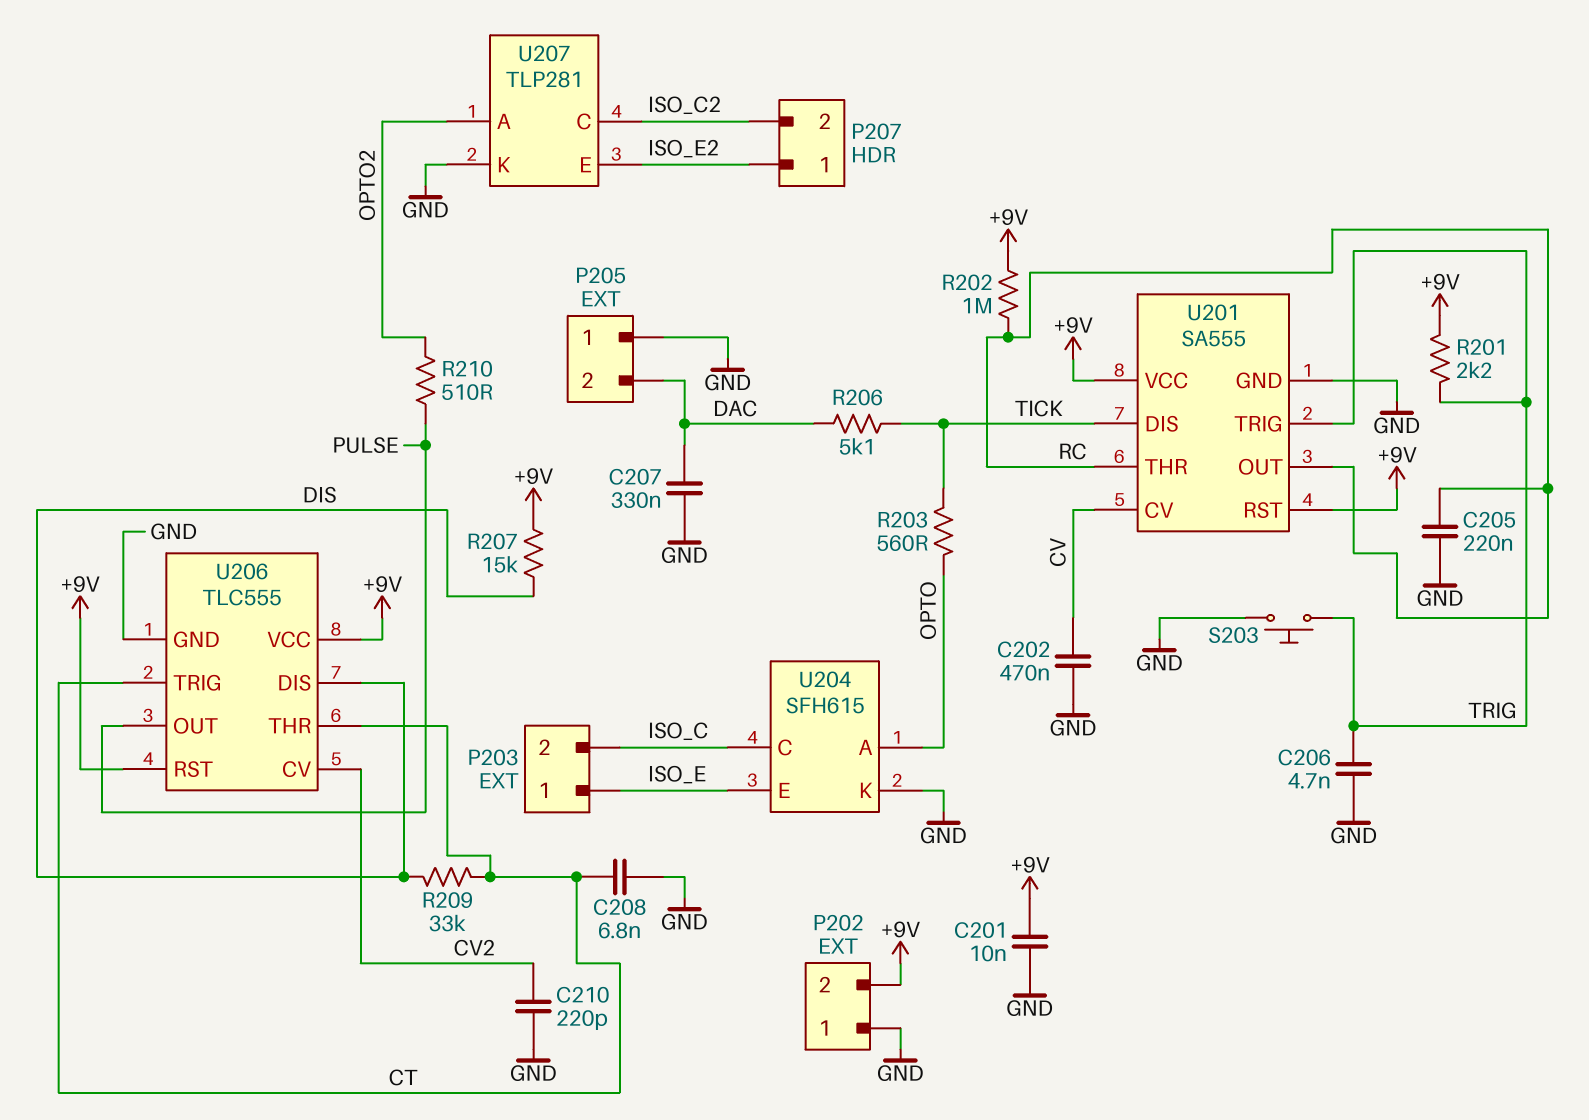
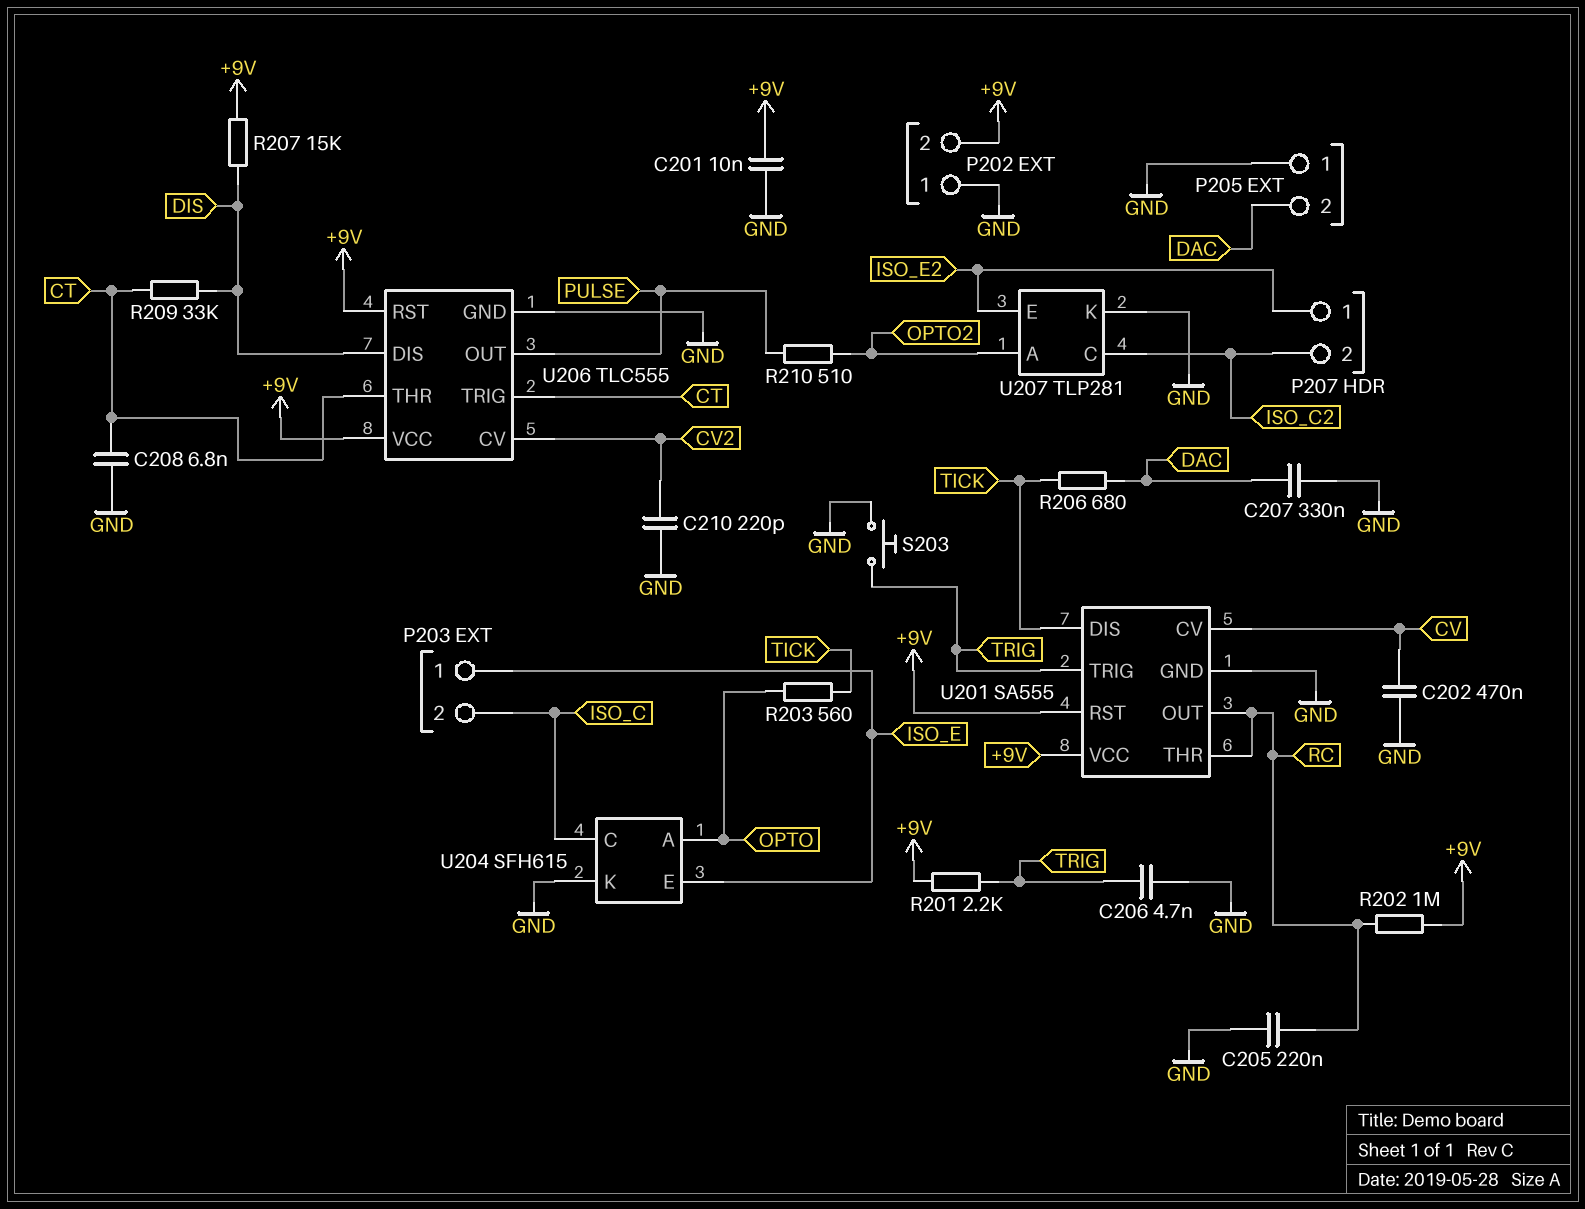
R206: 5.1k (DAC, TICK) -> 680 (DAC, TICK)

